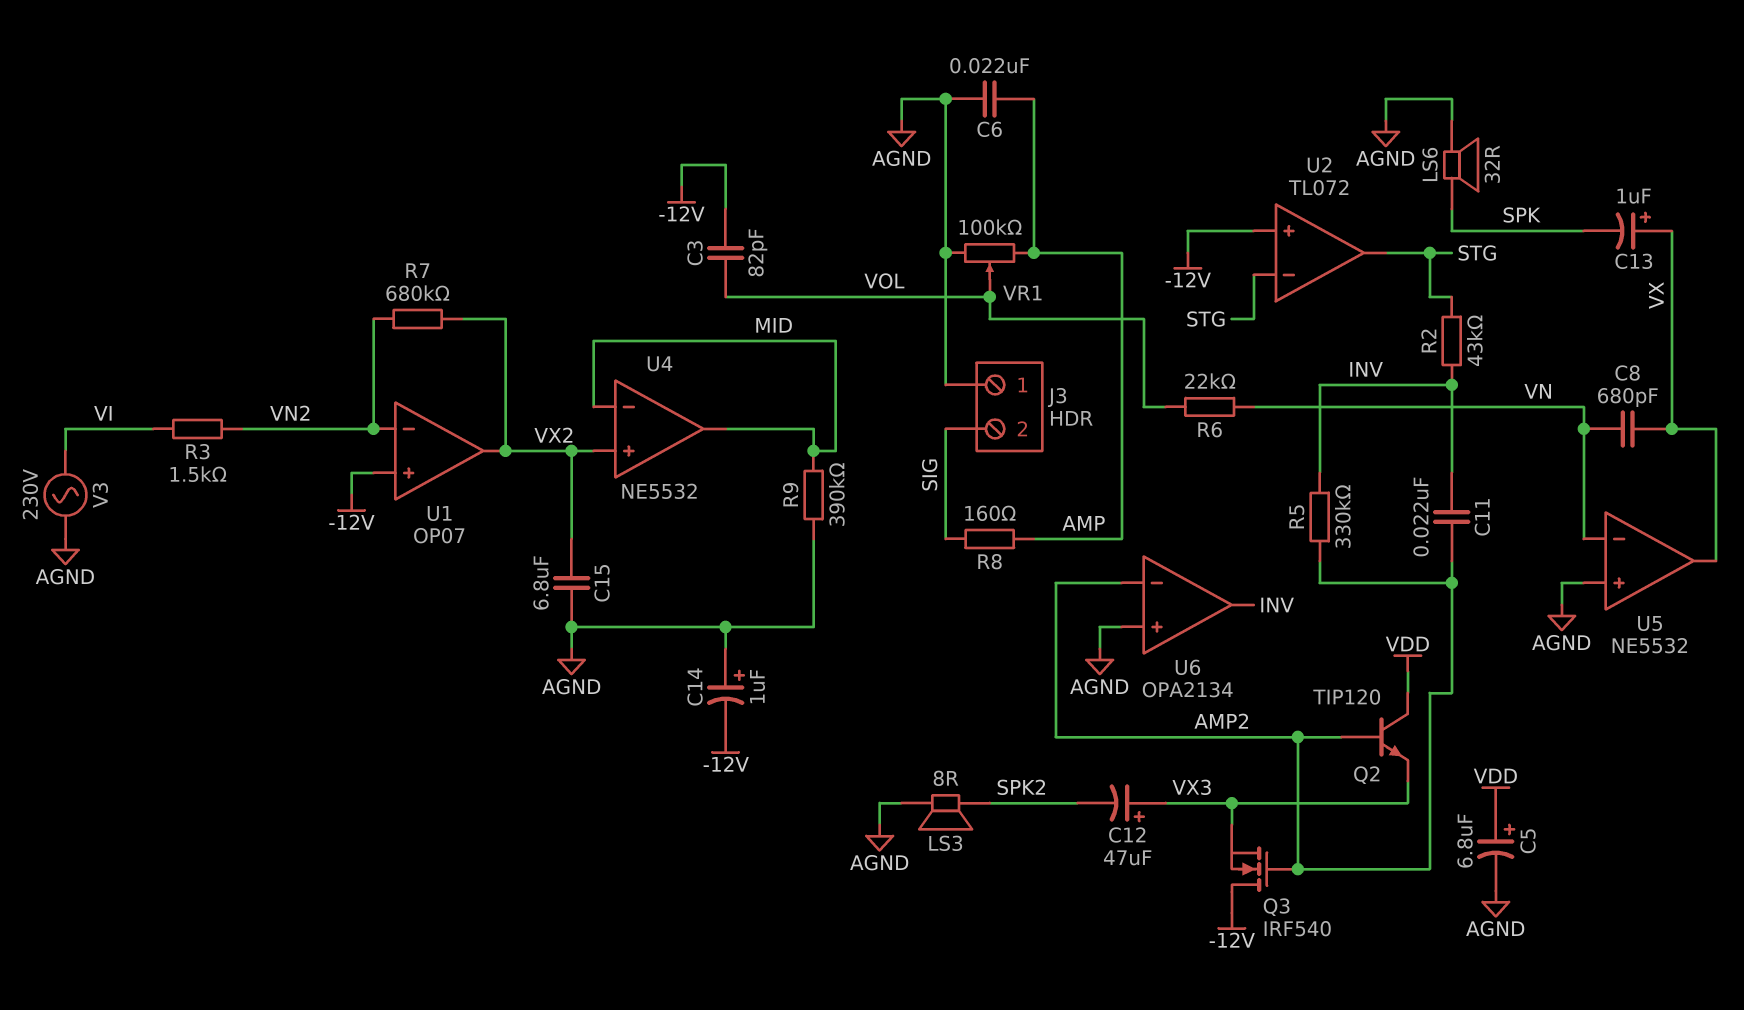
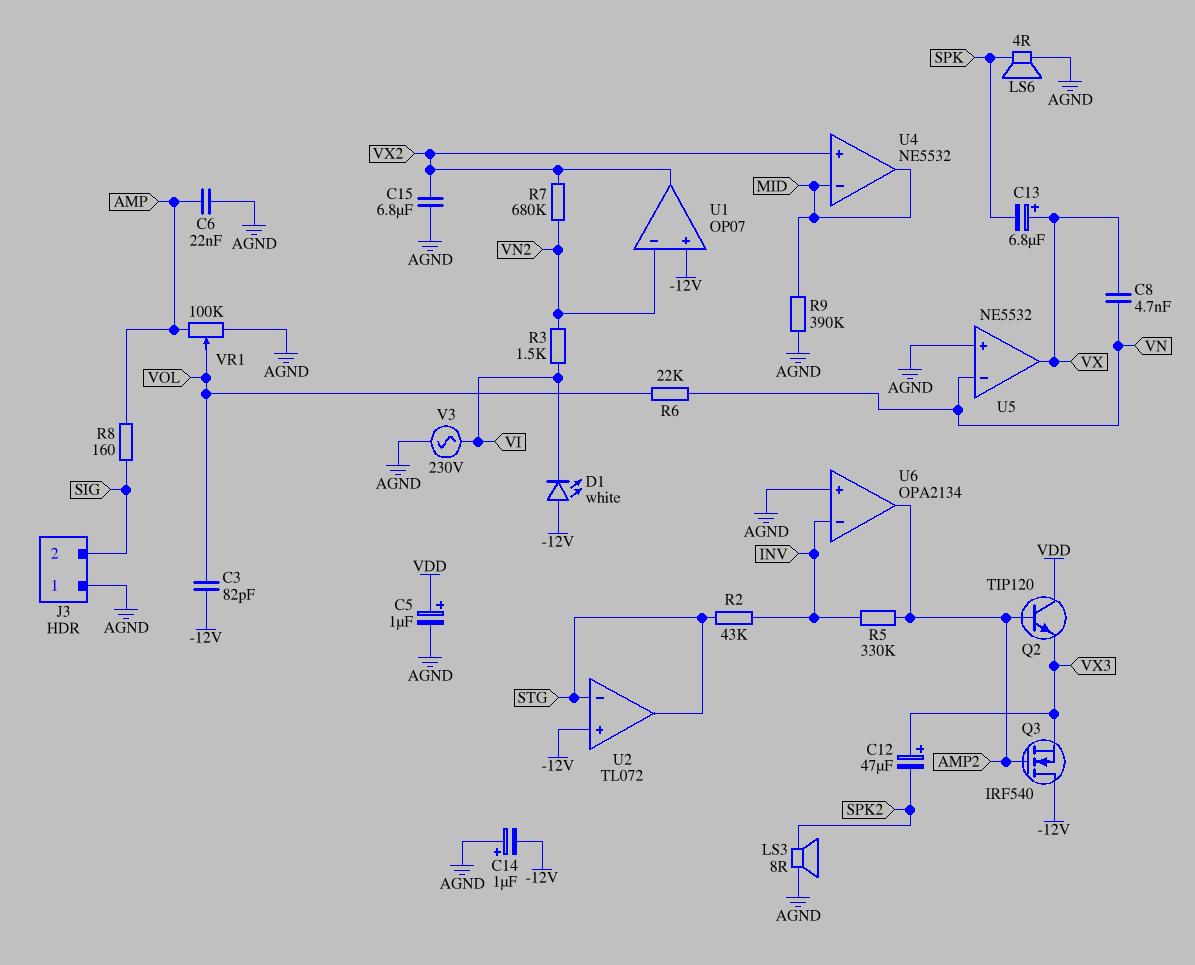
C5: 6.8uF (plus VDD, minus AGND) -> 1uF (plus VDD, minus AGND)
C8: 680pF (VN, VX) -> 4.7nF (VN, VX)
C11: 22nF (AMP2, INV) -> none
C13: 1uF (plus VX, minus SPK) -> 6.8uF (plus VX, minus SPK)
D1: none -> LED white (A -12V, K VI)
LS6: speaker 32R (AGND, SPK) -> speaker 4R (AGND, SPK)
U6 pin in-: AMP2 -> INV
U6 pin out: INV -> AMP2

